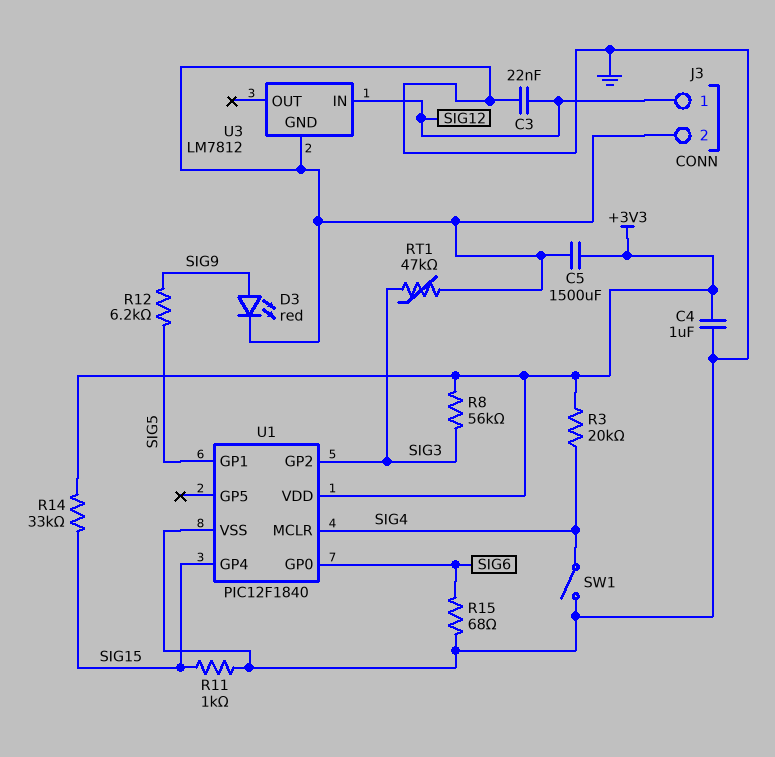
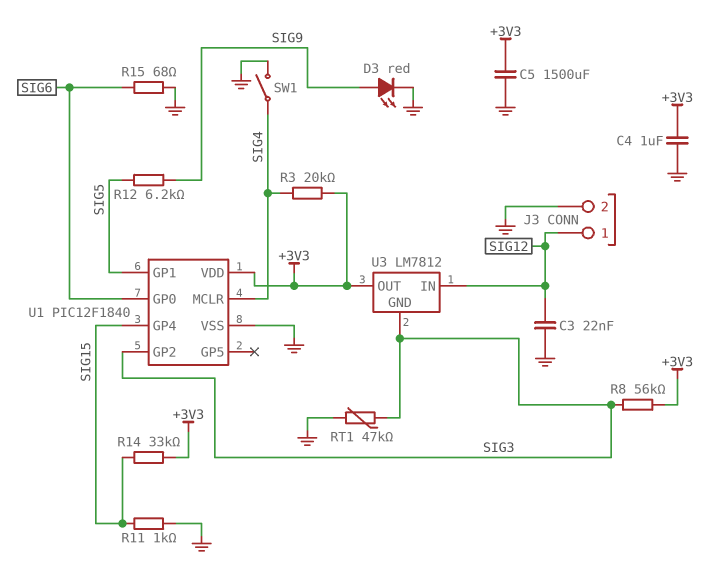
U3 pin GND: GND -> SIG3
U3 pin OUT: none -> +3V3

